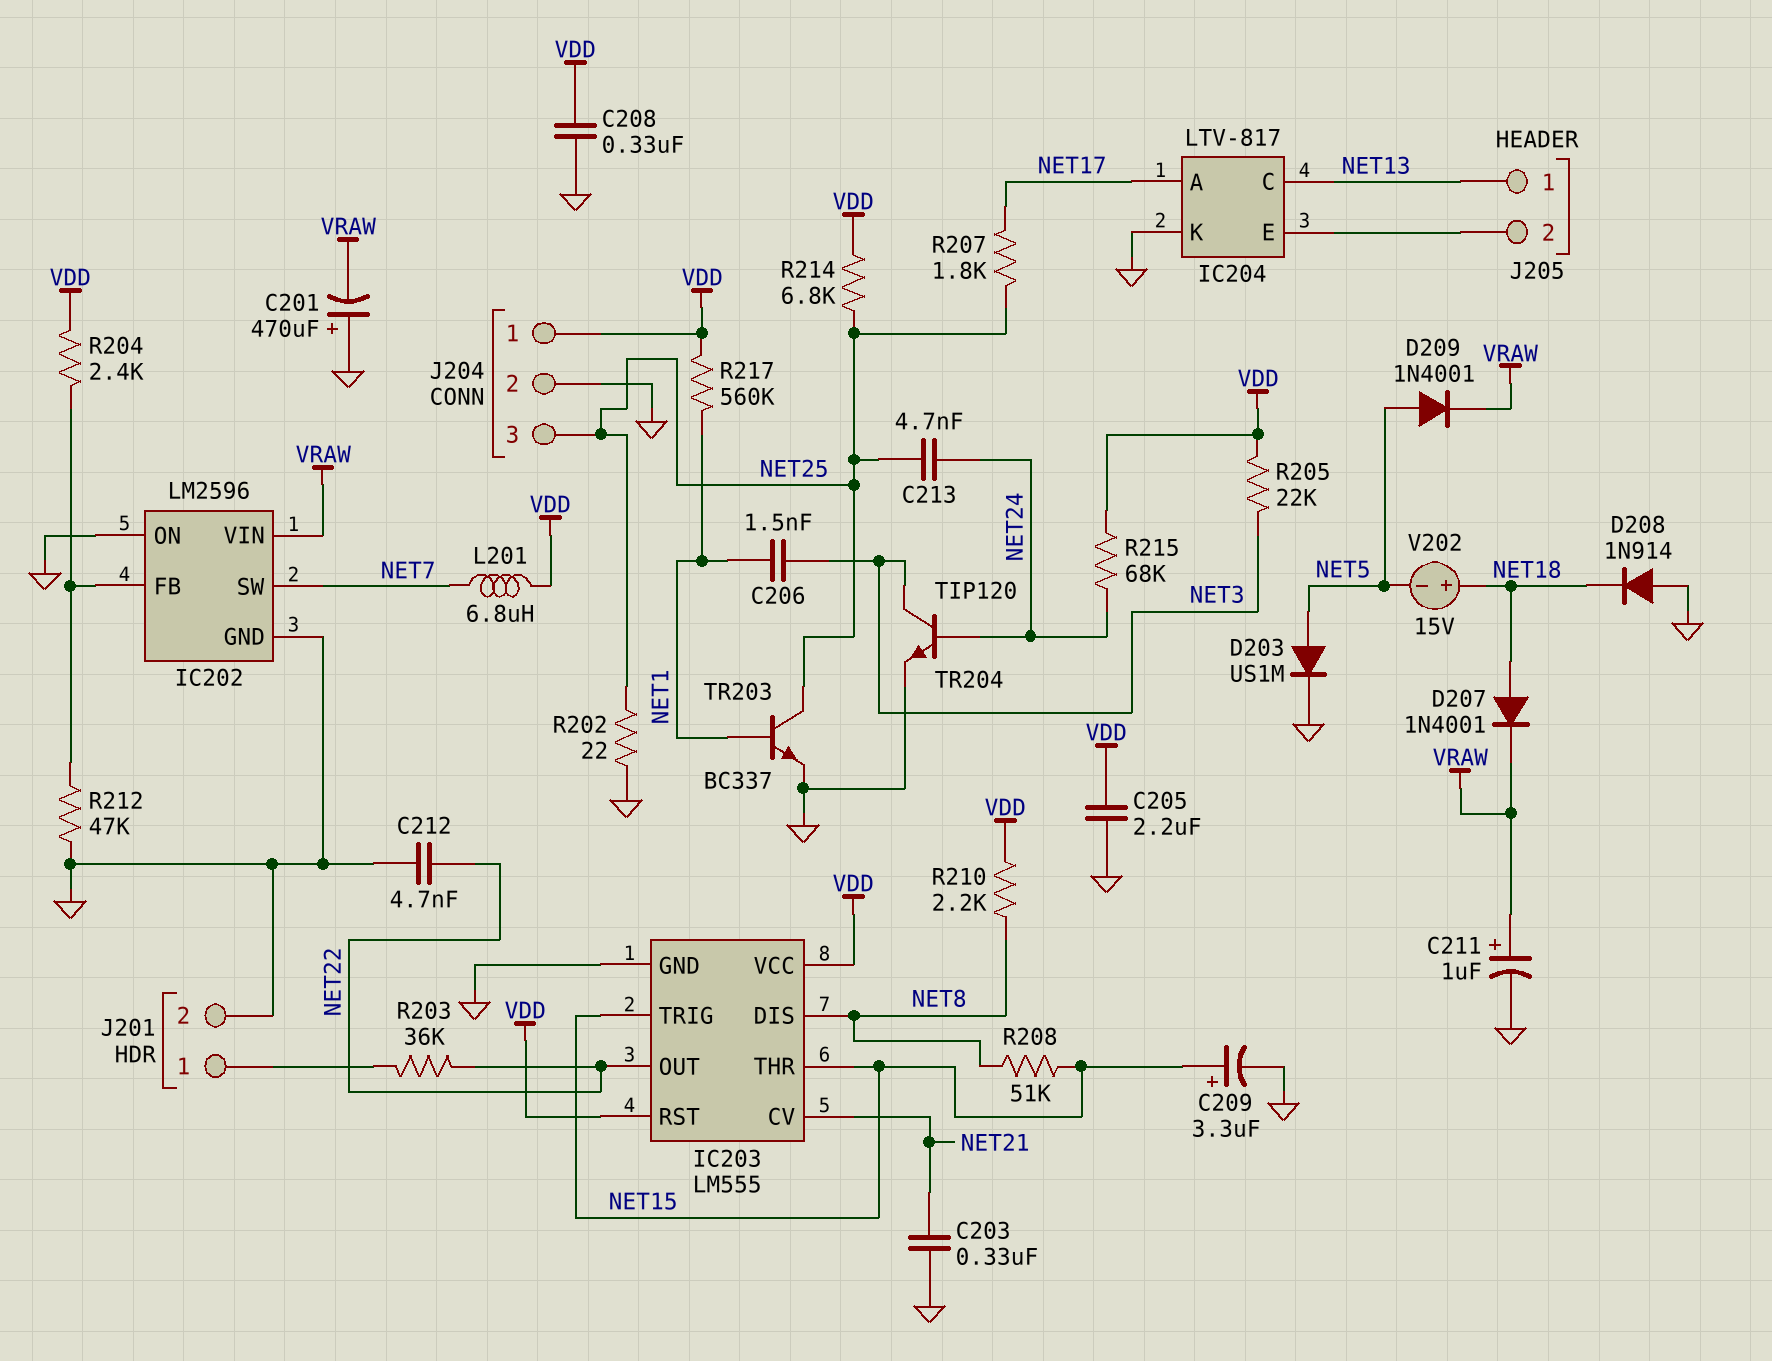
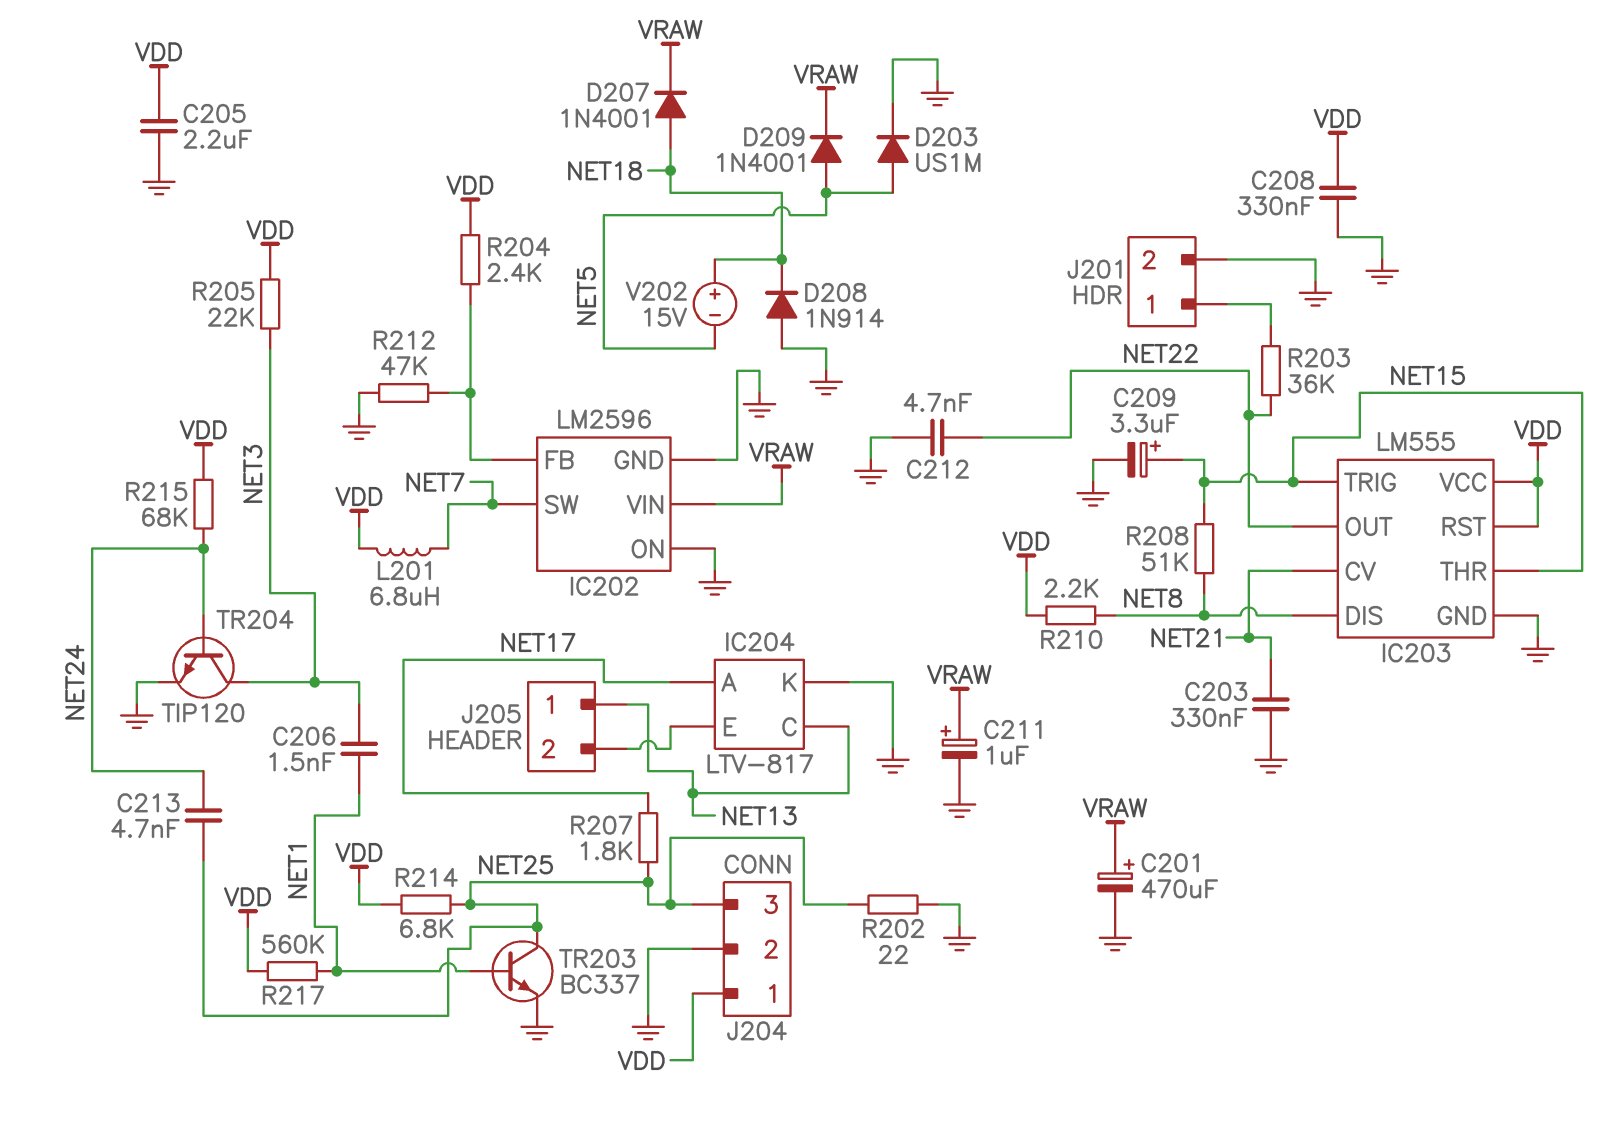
C201: 470uF (plus GND, minus VRAW) -> 470uF (plus VRAW, minus GND)

